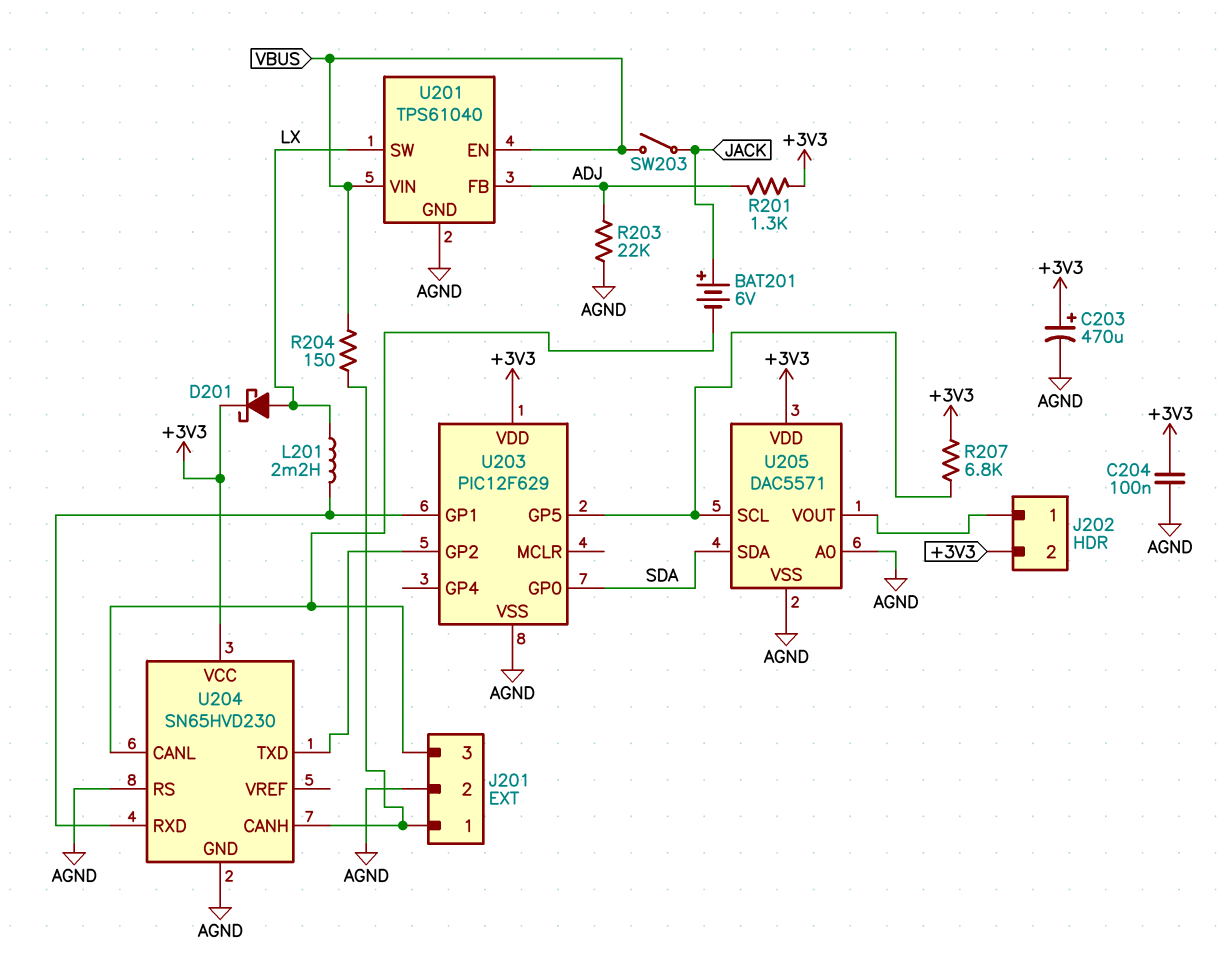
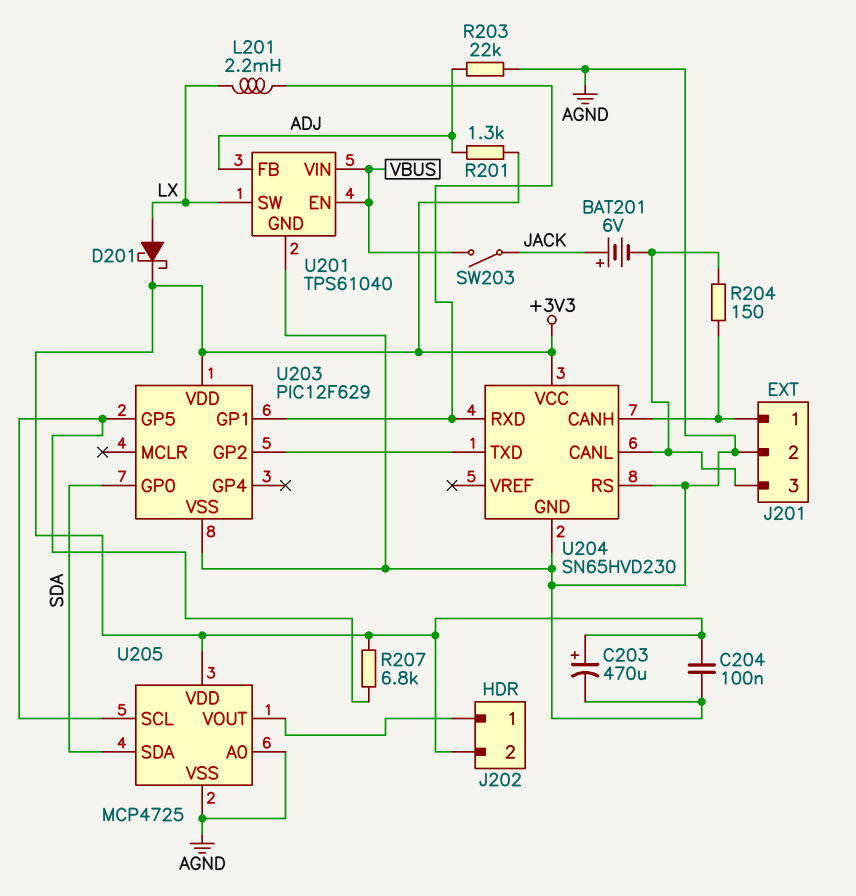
R204: 150 (J201/1, VBUS) -> 150 (J201/1, J201/3)
U205: DAC5571 -> MCP4725

